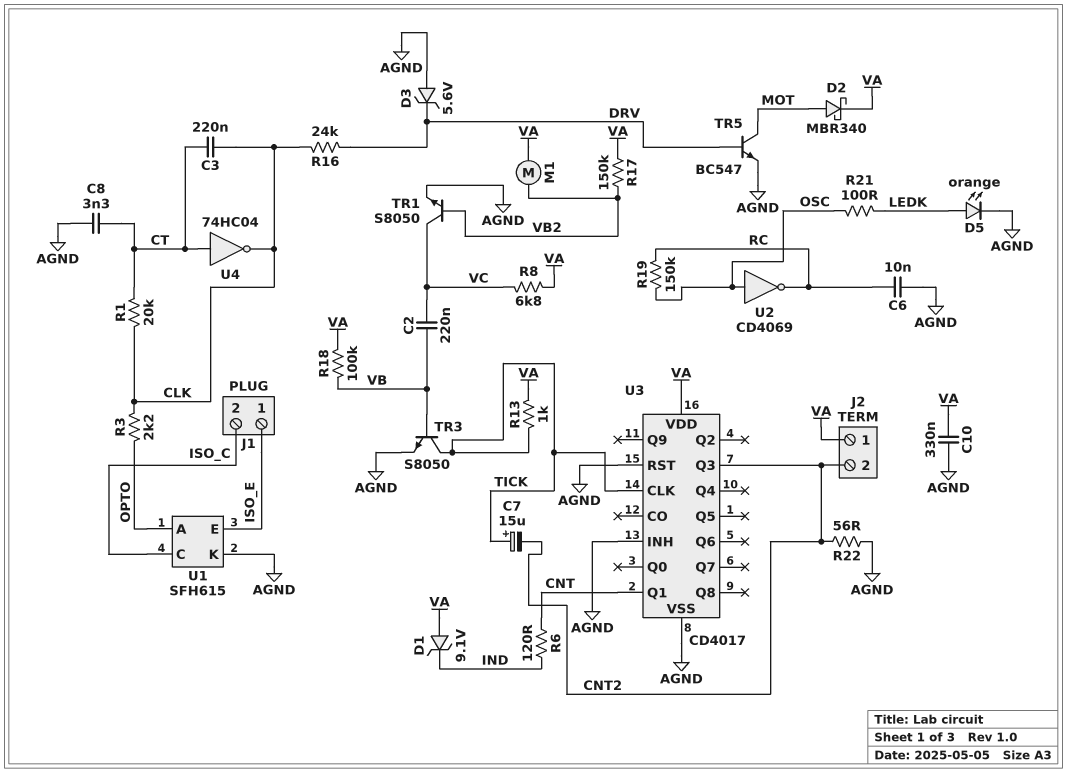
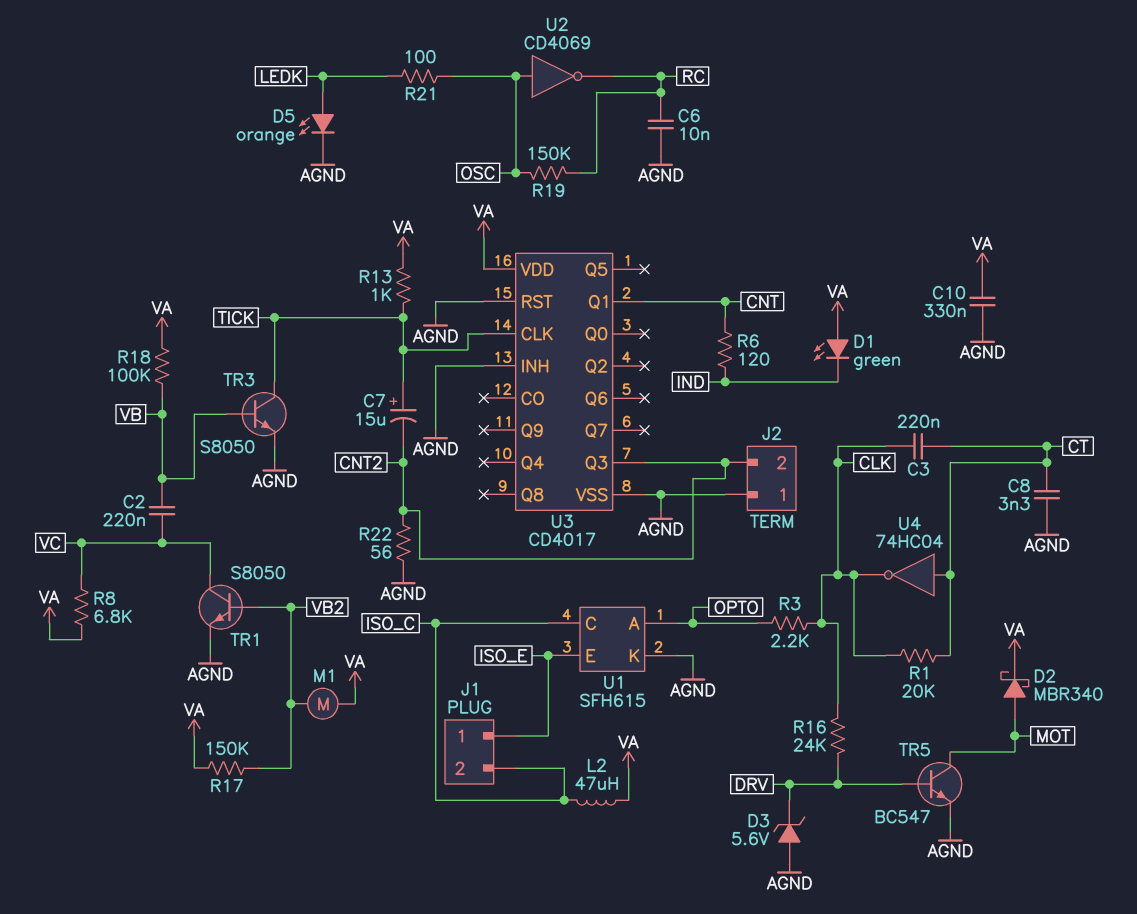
D1: zener 9.1V (A VA, K IND) -> LED green (A VA, K IND)
J2 pin 1: VA -> AGND
L2: none -> 47uH (ISO_C, VA)

